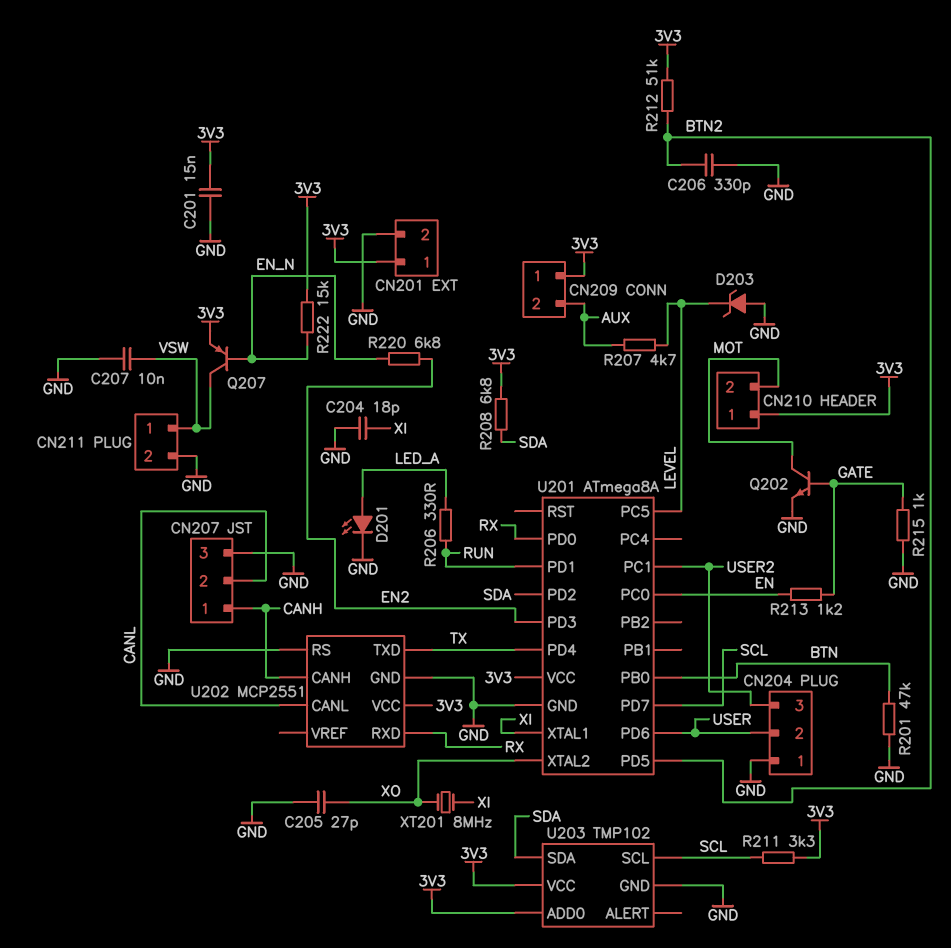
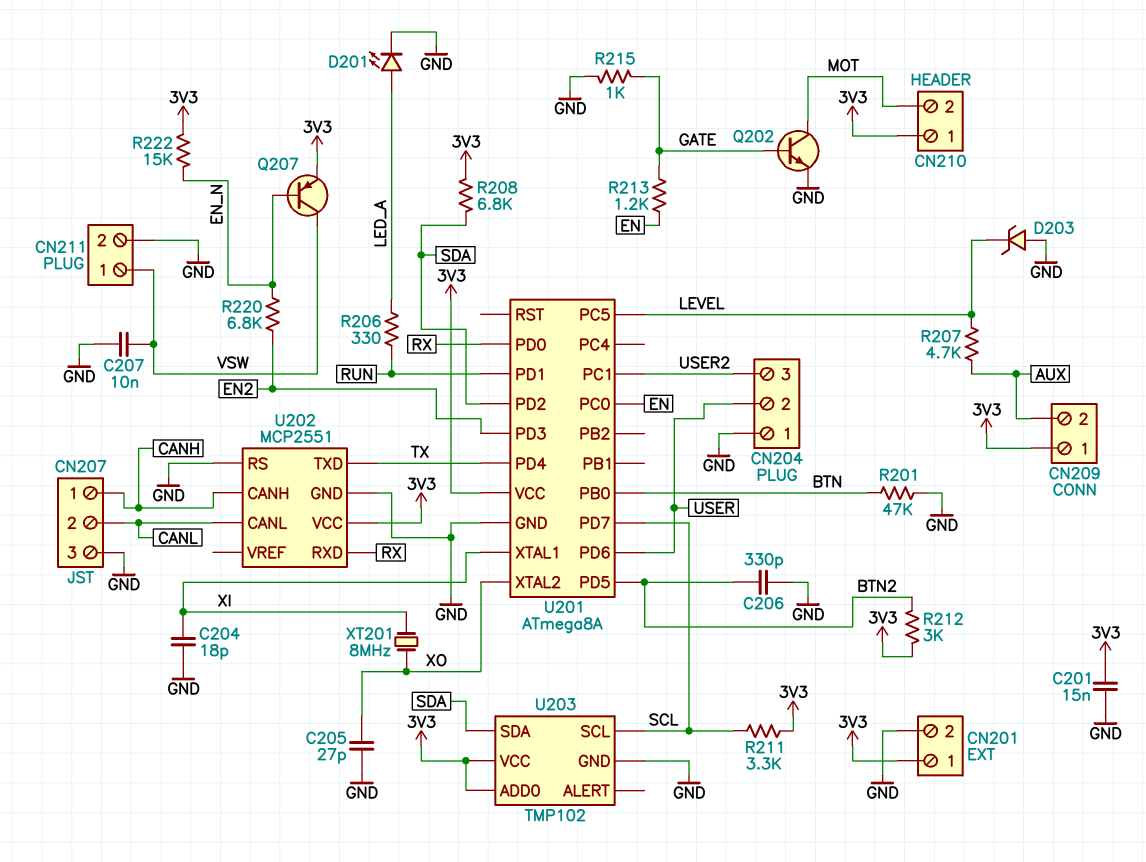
R212: 51k (3V3, BTN2) -> 3k (3V3, BTN2)

